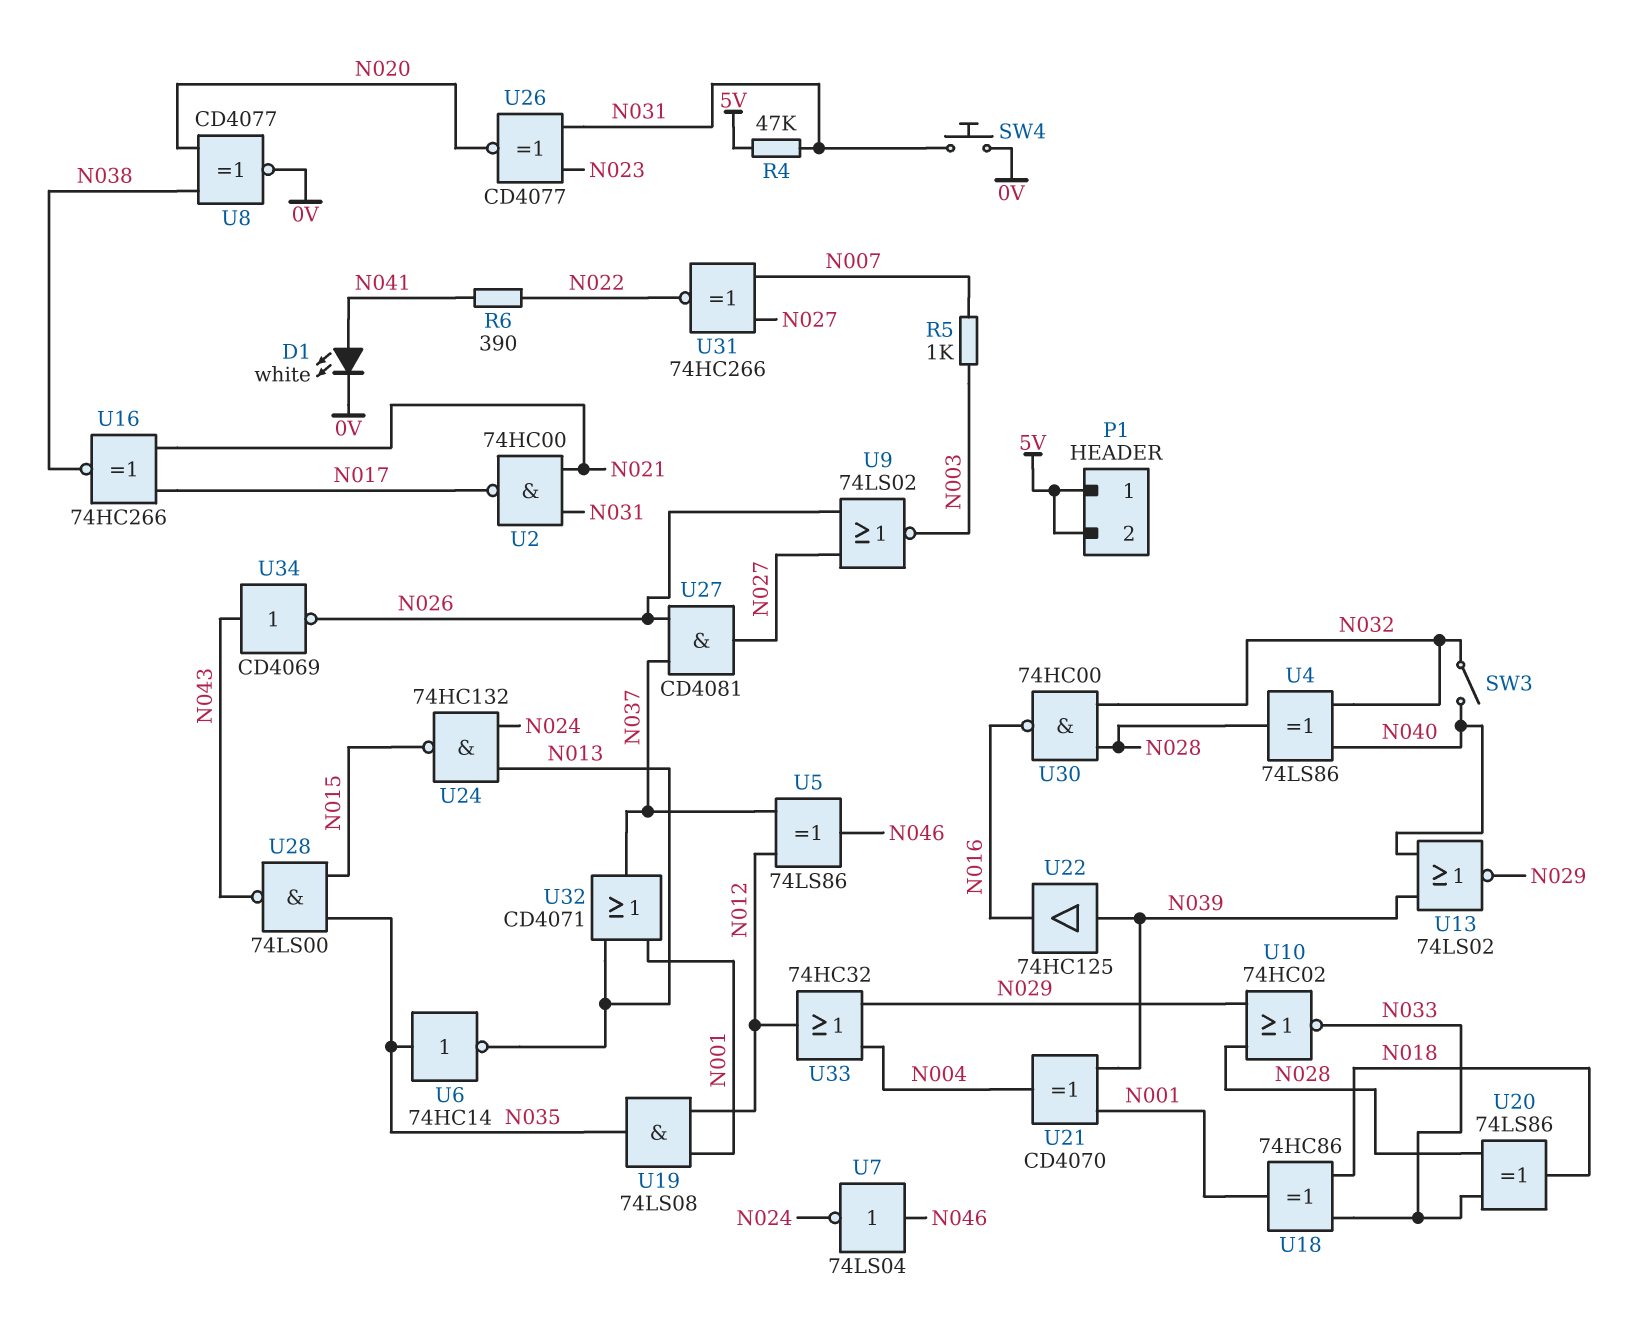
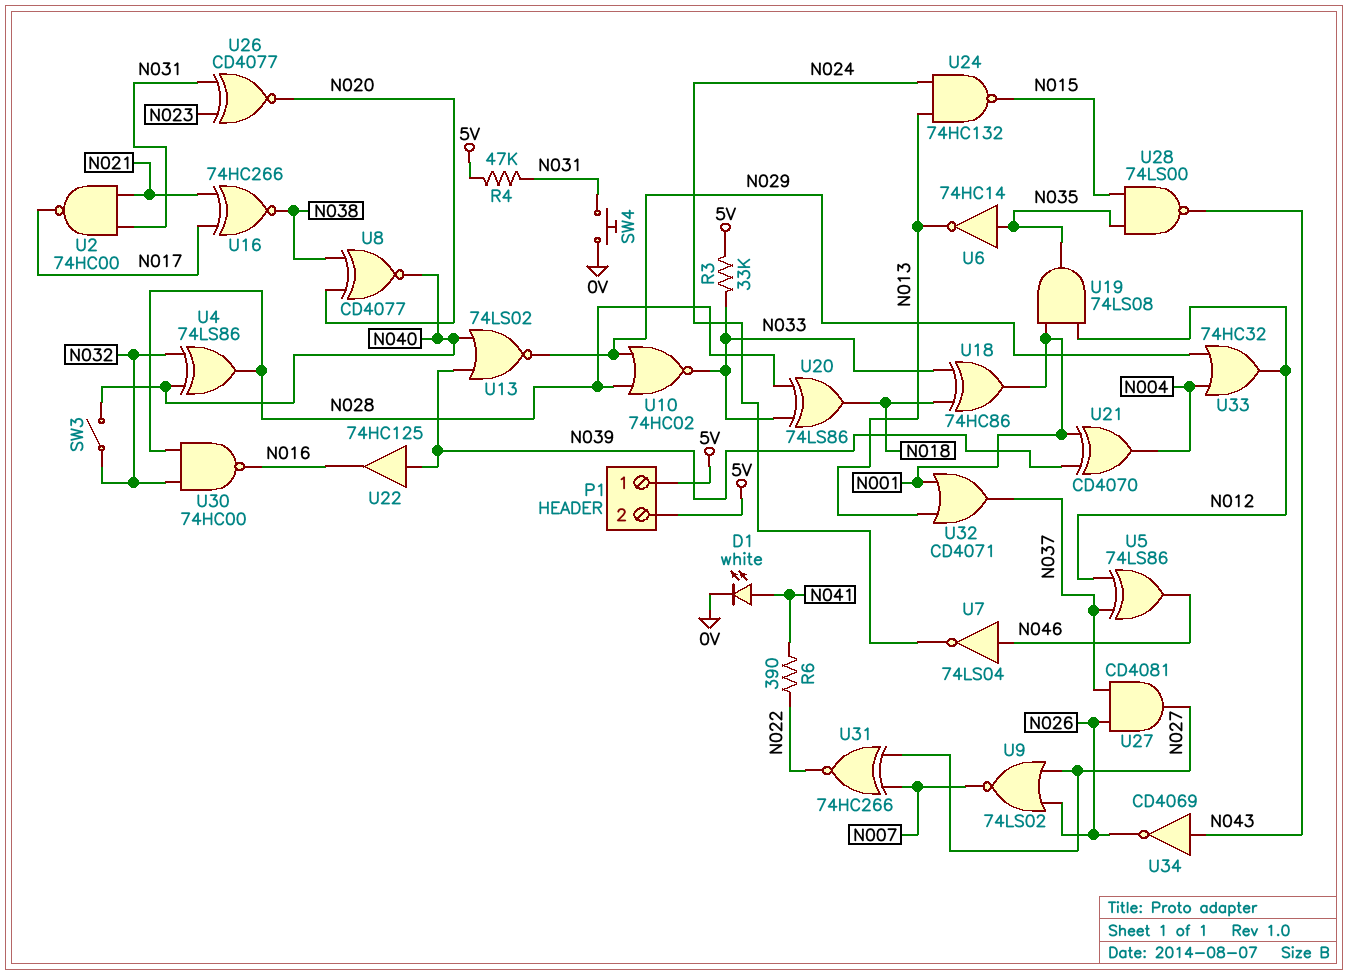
R3: none -> 33k (5V, N033)
R5: 1k (N003, N007) -> none
U8: XNOR CD4077 (in N020, in N038, out 0V) -> XNOR CD4077 (in N020, in N038, out N040)
U9: NOR 74LS02 (in N026, in N027, out N003) -> NOR 74LS02 (in N026, in N027, out N007)

